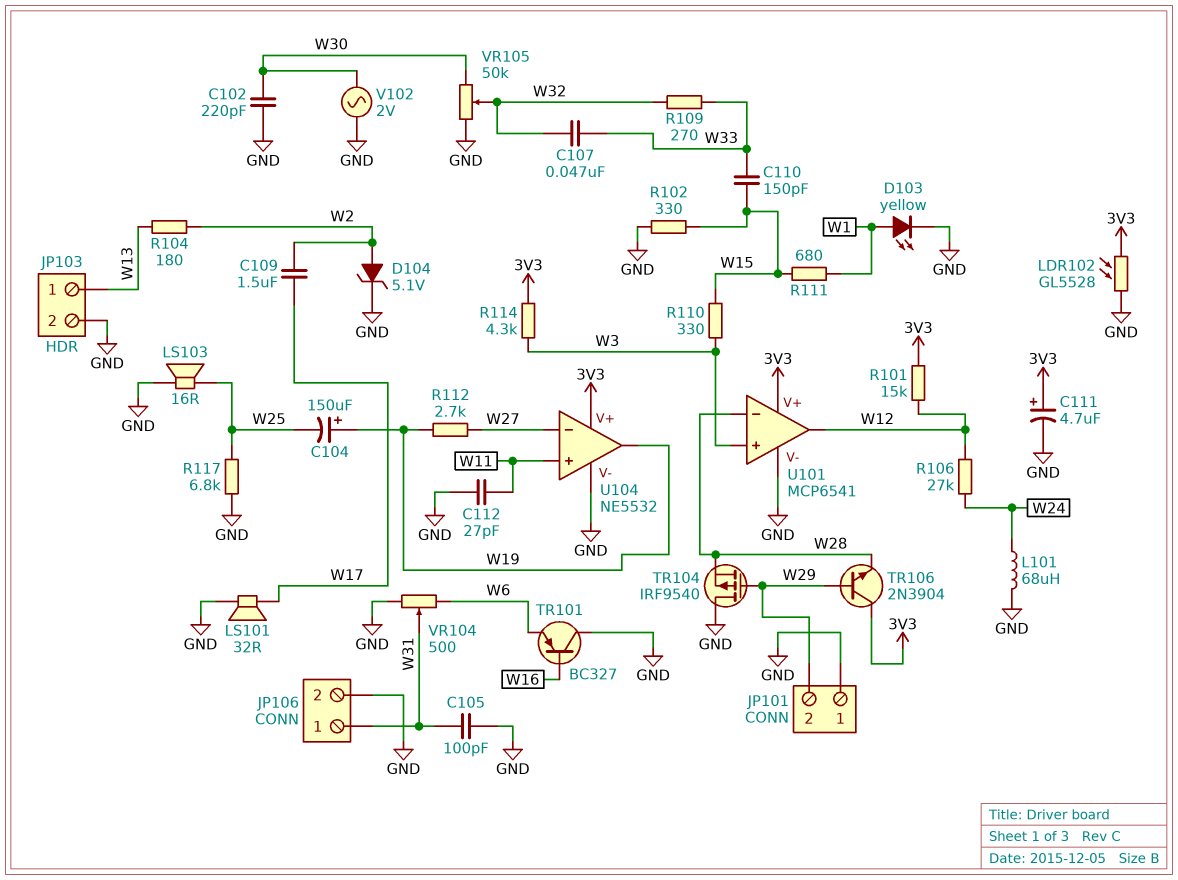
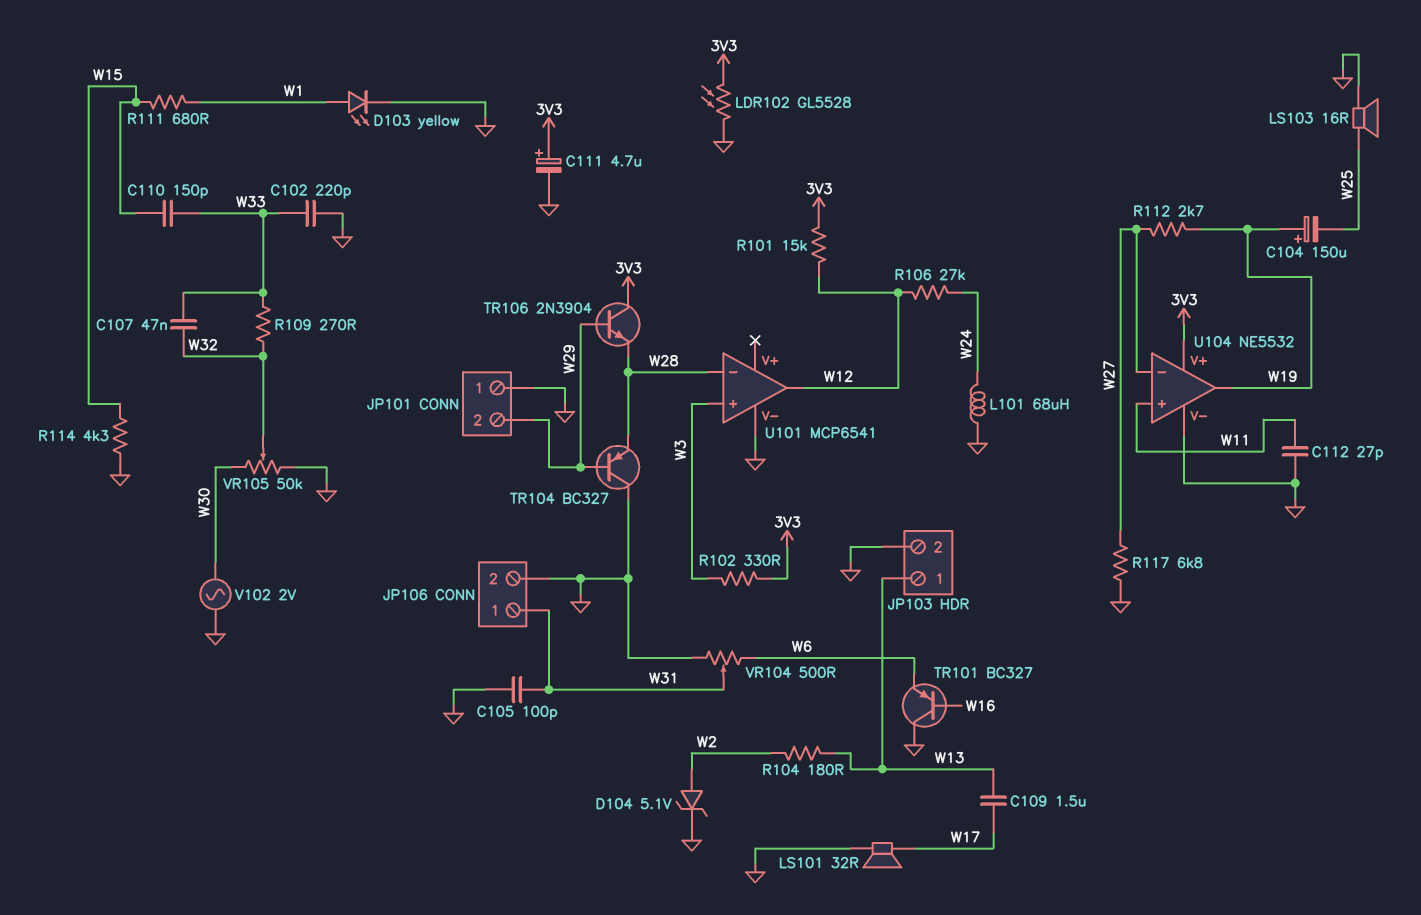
C102: 220pF (GND, W30) -> 220pF (GND, W33)
C109: 1.5uF (W2, W17) -> 1.5uF (W13, W17)
R102: 330 (GND, W15) -> 330 (3V3, W3)
R110: 330 (W3, W15) -> none
R114: 4.3k (3V3, W3) -> 4.3k (GND, W15)
R117: 6.8k (GND, W25) -> 6.8k (GND, W27)
TR104: PMOS IRF9540 (G W29, D GND, S W28) -> PNP BC327 (B W29, C GND, E W28)
U101 pin V+: 3V3 -> none

